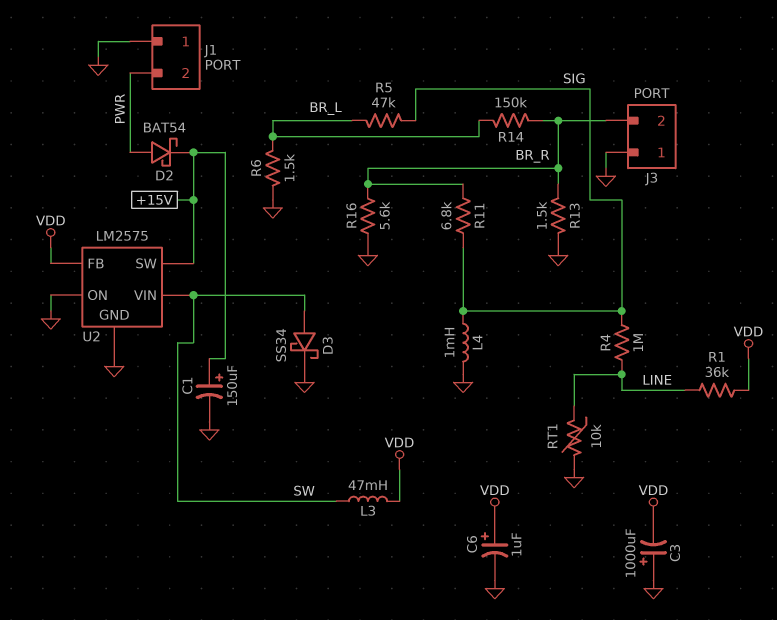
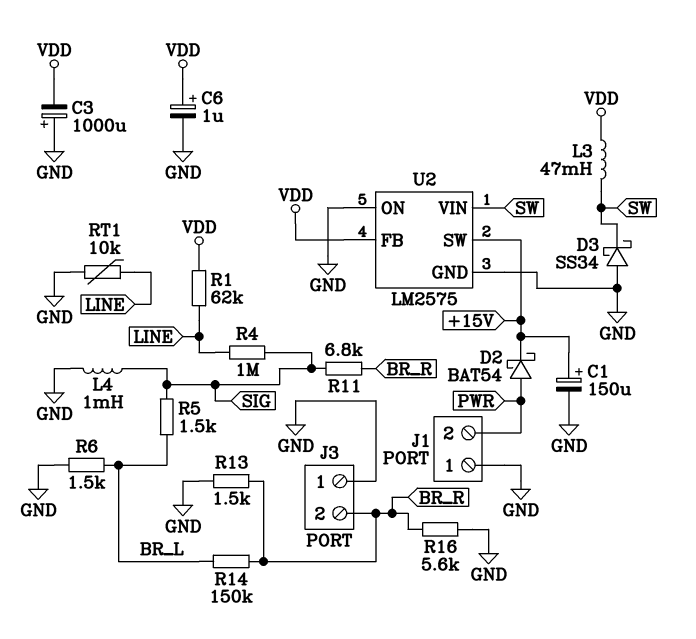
D3: schottky SS34 (A SW, K GND) -> schottky SS34 (A GND, K SW)
R1: 36k (LINE, VDD) -> 62k (LINE, VDD)
R5: 47k (BR_L, SIG) -> 1.5k (BR_L, SIG)

